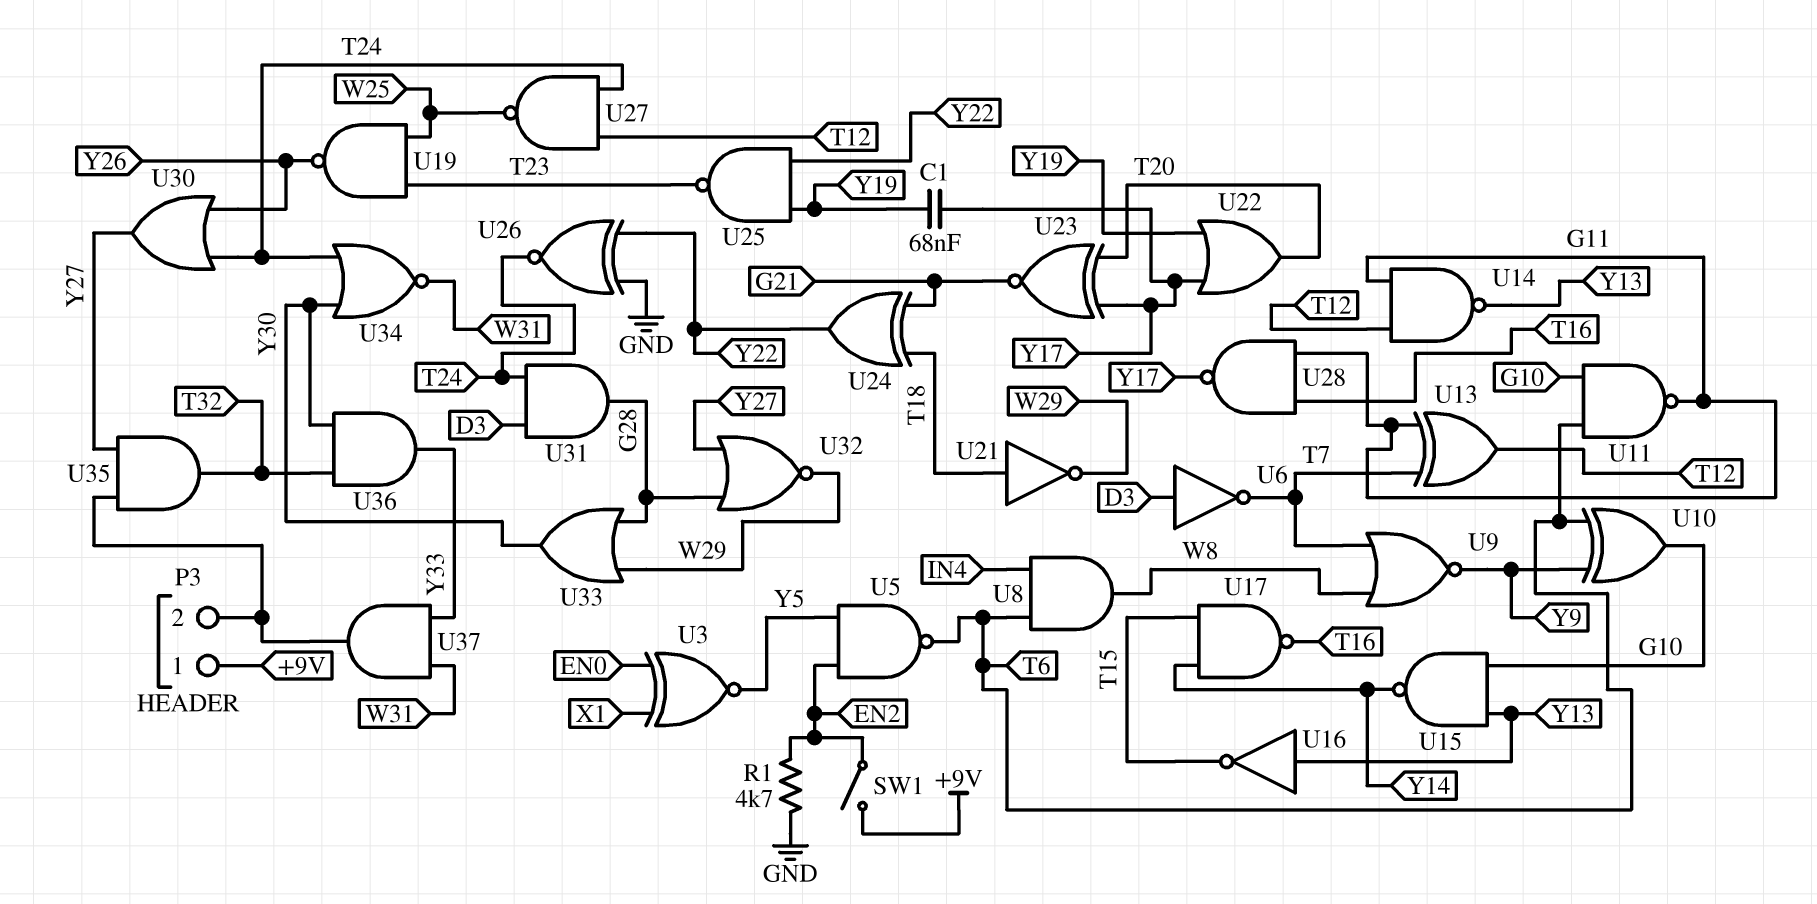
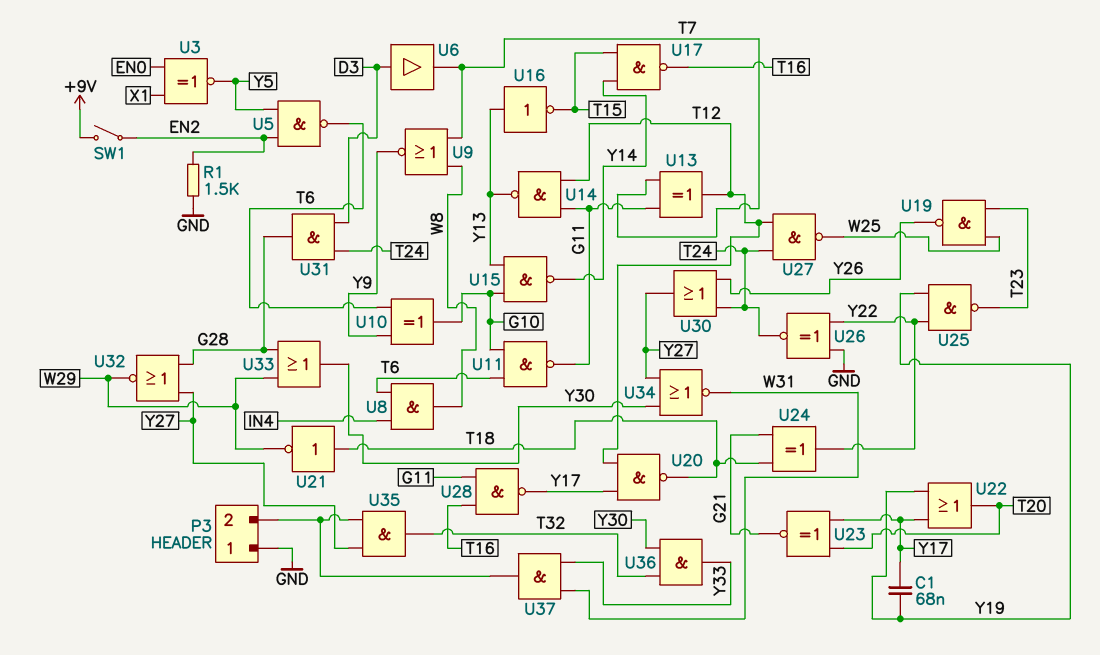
P3 pin 1: +9V -> GND
R1: 4.7k (EN2, GND) -> 1.5k (EN2, GND)
U6: NOT (in D3, out T7) -> buffer (in D3, out T7)
U20: none -> NAND (in T12, in Y17, out T18)
U34: NOR (in T24, in Y30, out W31) -> NOR (in Y27, in Y30, out W31)

